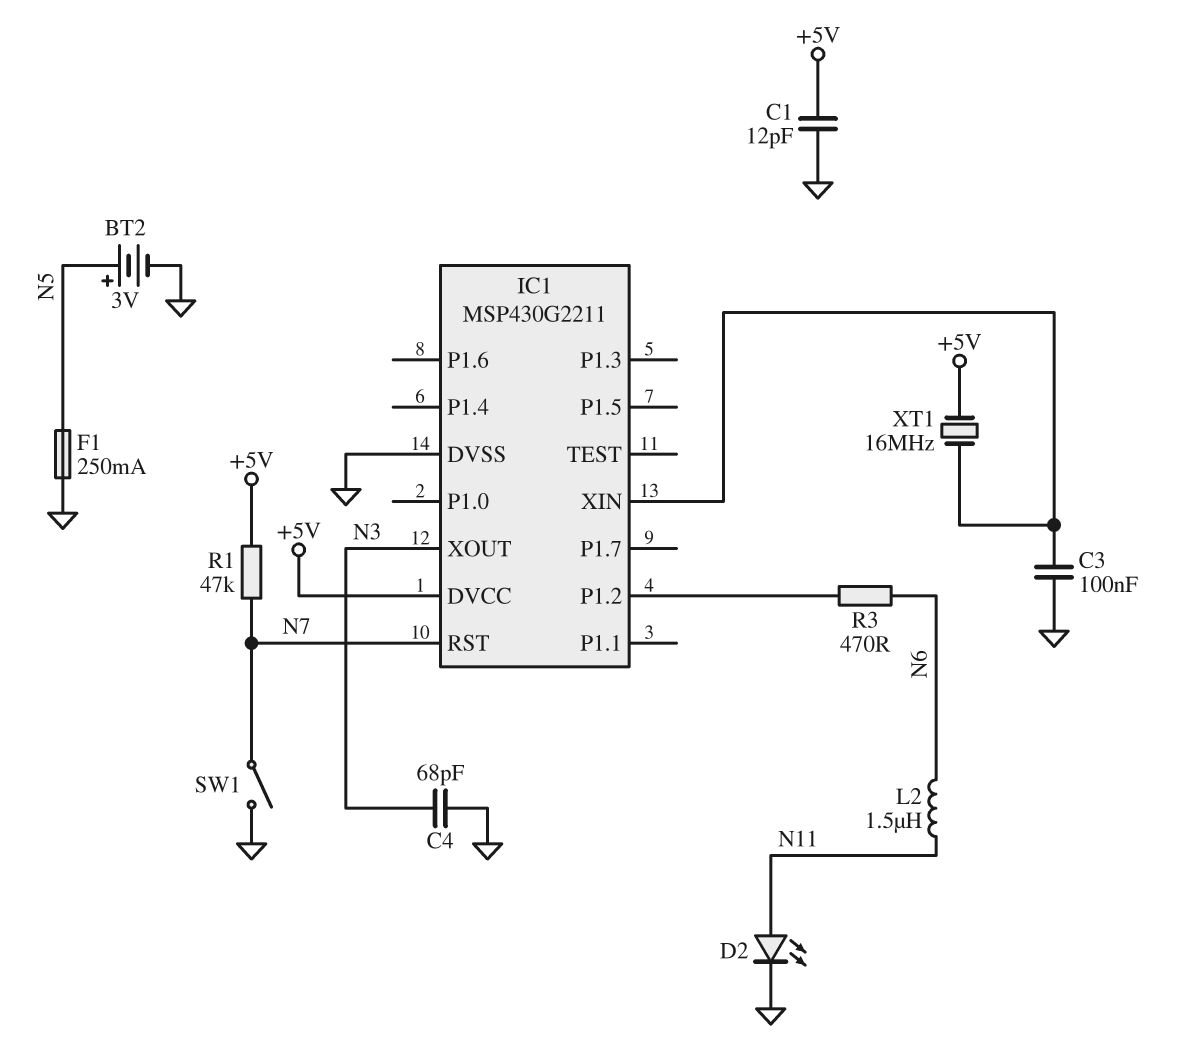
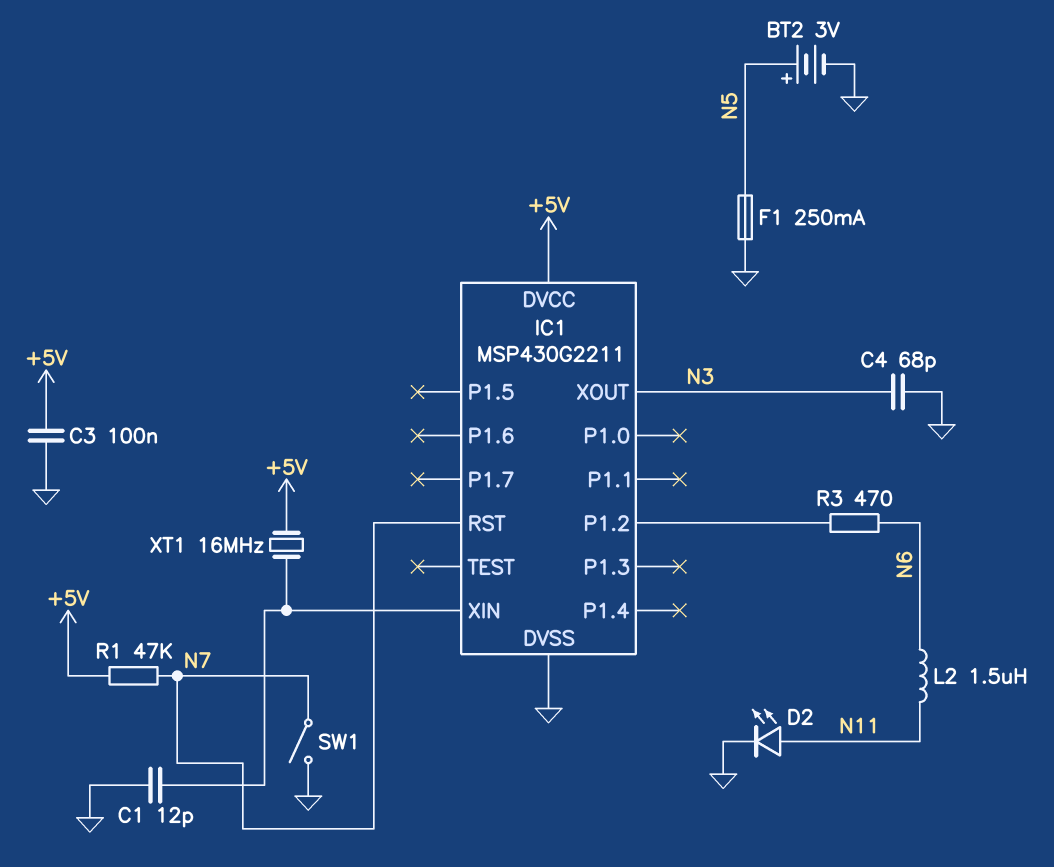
C1: 12pF (+5V, GND) -> 12pF (GND, IC1/XIN)
C3: 100nF (GND, IC1/XIN) -> 100nF (+5V, GND)

